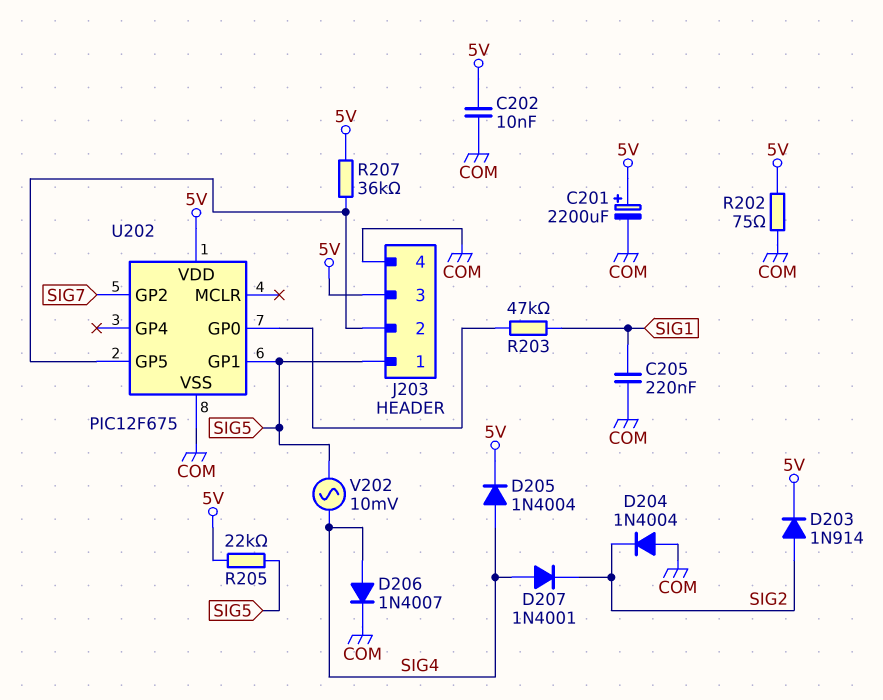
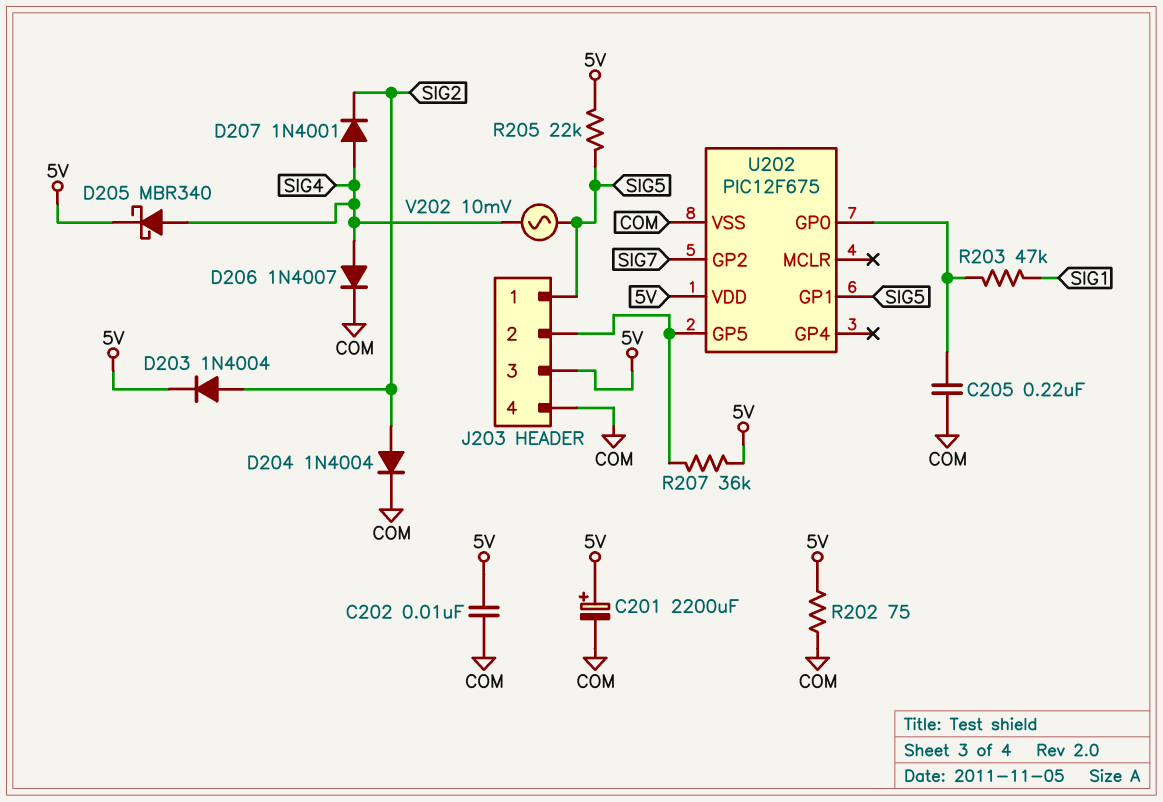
C205: 220nF (COM, SIG1) -> 220nF (COM, U202/GP0)
D203: diode 1N914 (A SIG2, K 5V) -> diode 1N4004 (A SIG2, K 5V)
D204: diode 1N4004 (A COM, K SIG2) -> diode 1N4004 (A SIG2, K COM)
D205: diode 1N4004 (A SIG4, K 5V) -> schottky MBR340 (A SIG4, K 5V)

